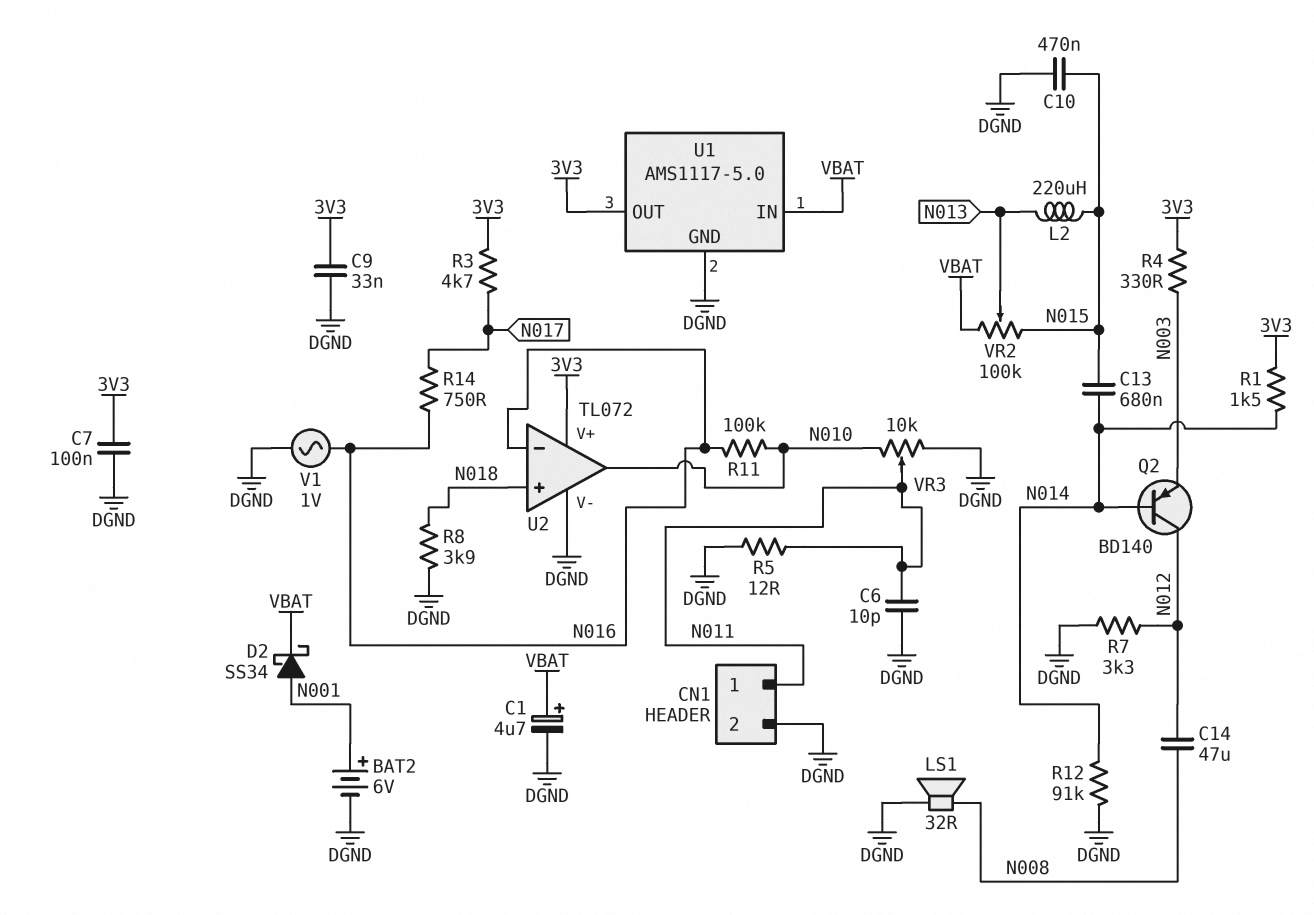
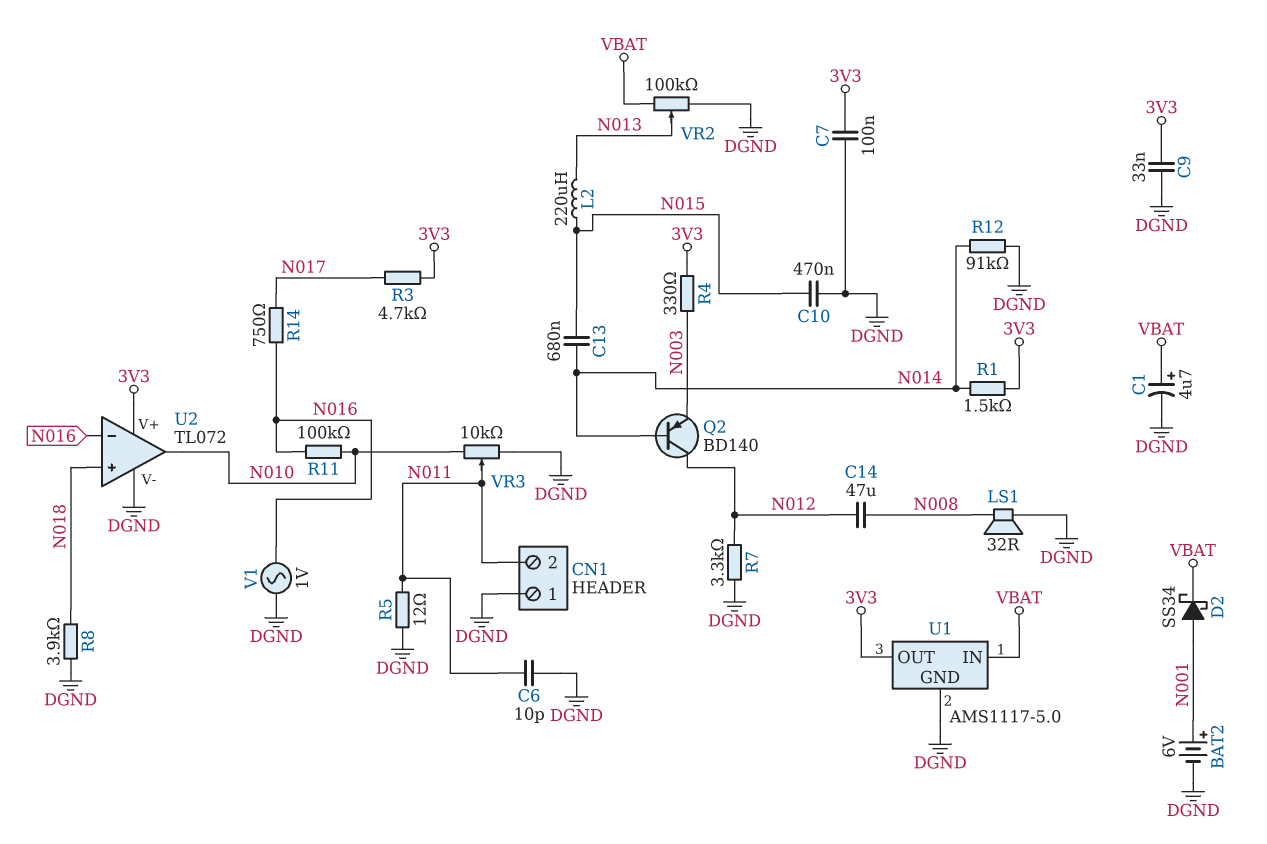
CN1 pin 1: N011 -> DGND
CN1 pin 2: DGND -> N011
VR2: 100k (N015, VBAT, wiper N013) -> 100k (DGND, VBAT, wiper N013)

